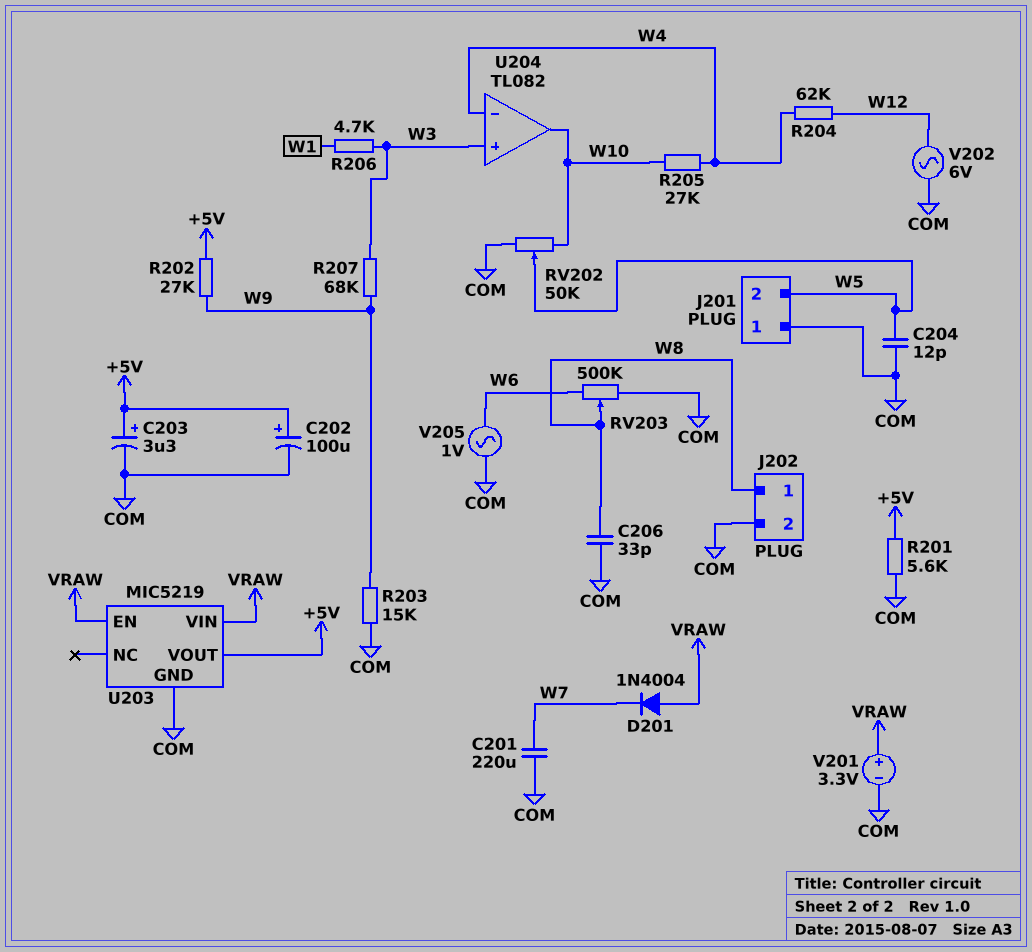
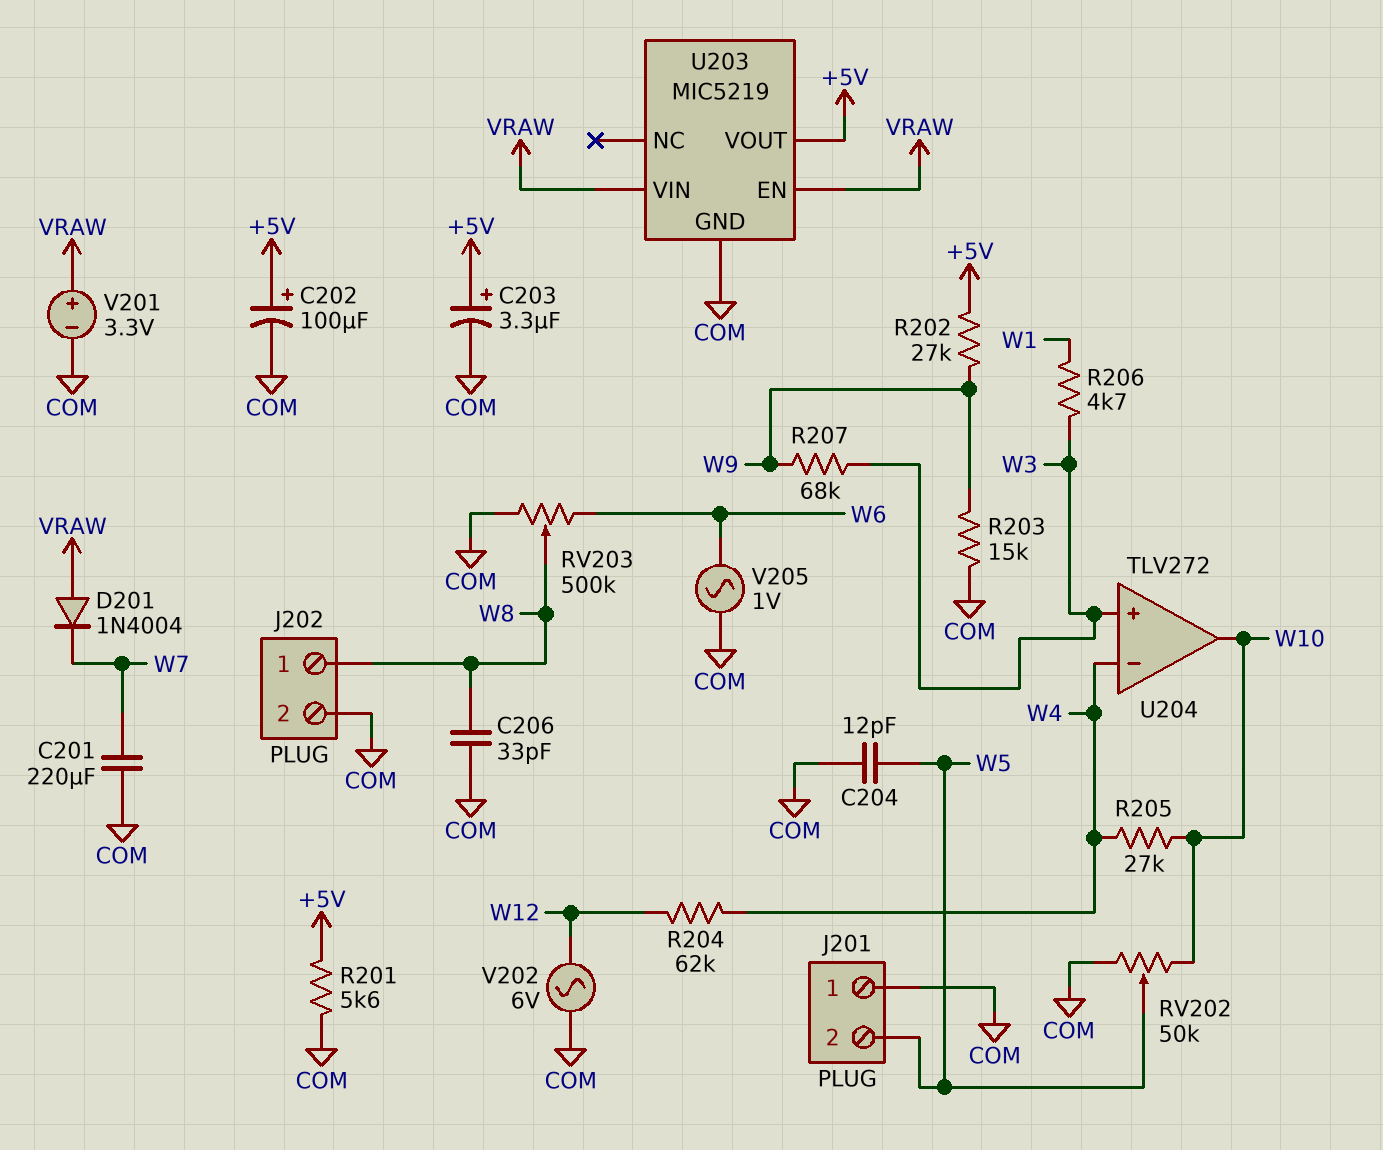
U204: TL082 -> TLV272

